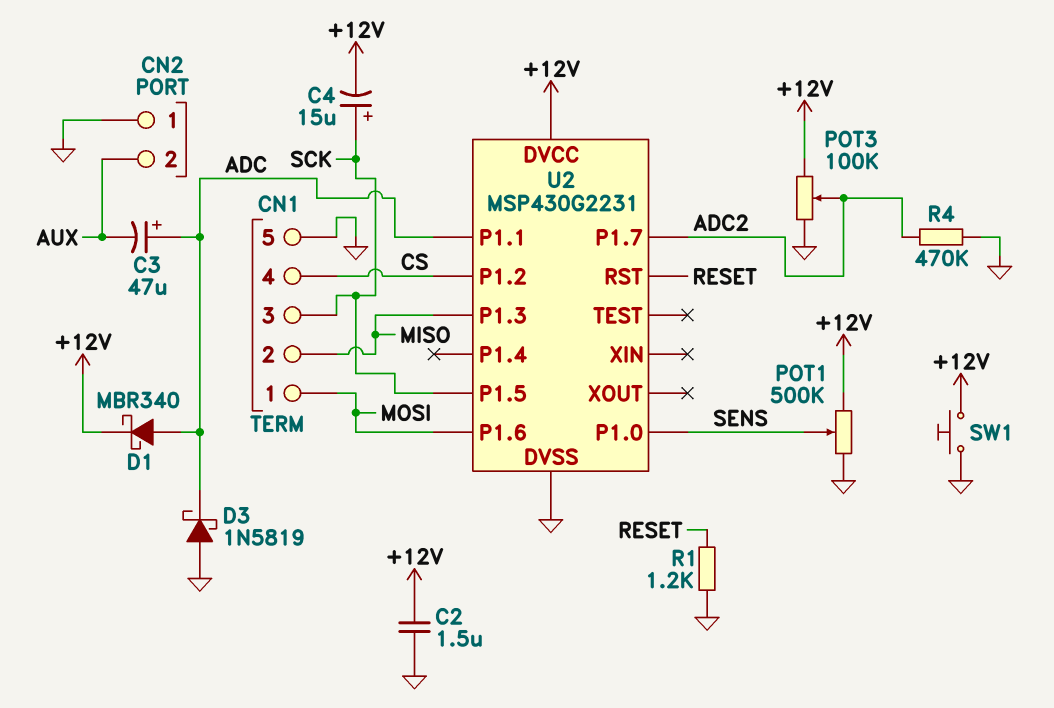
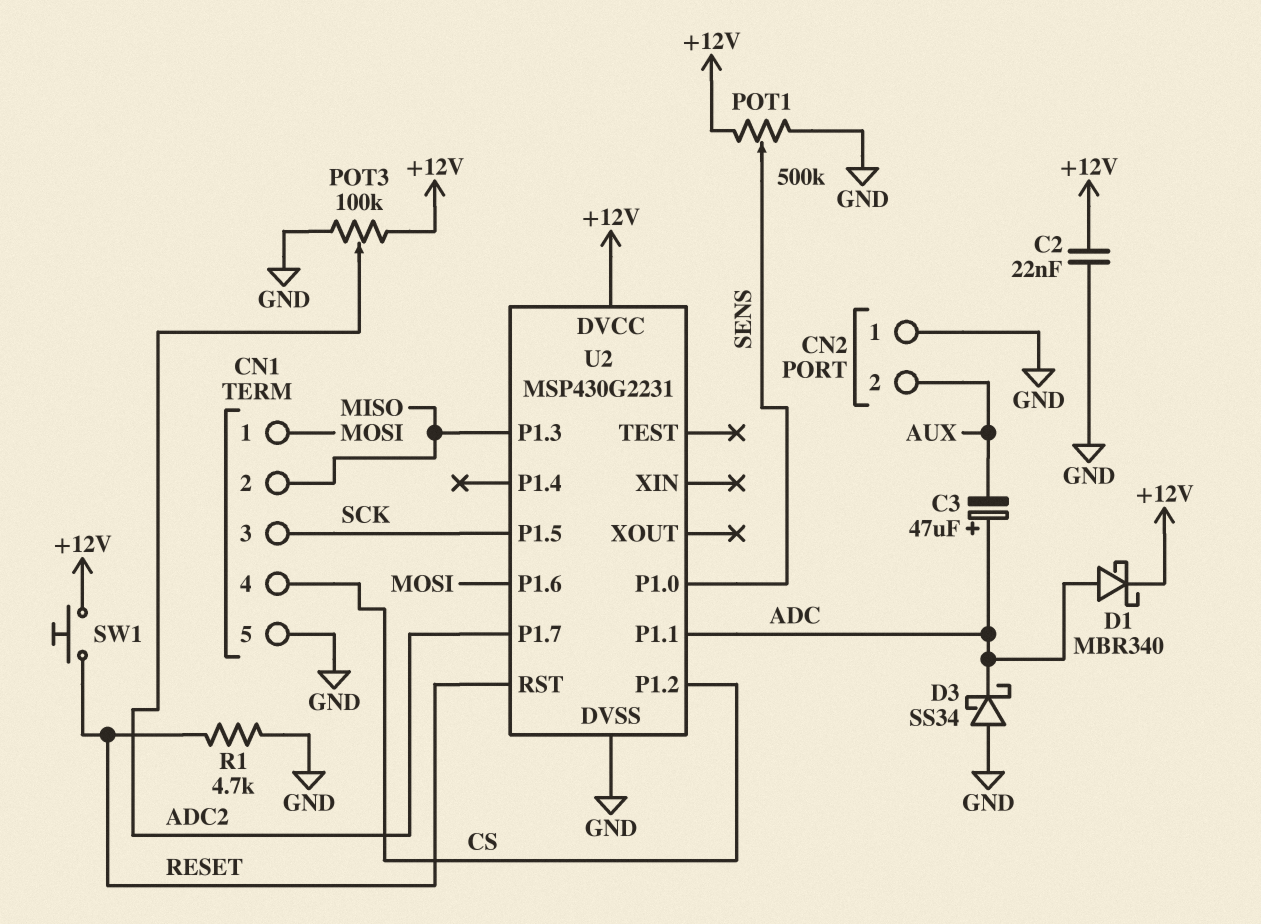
C2: 1.5uF (+12V, GND) -> 22nF (+12V, GND)
C4: 15uF (plus SCK, minus +12V) -> none
D3: schottky 1N5819 (A GND, K ADC) -> schottky SS34 (A GND, K ADC)
R1: 1.2k (GND, RESET) -> 4.7k (GND, RESET)
R4: 470k (ADC2, GND) -> none
SW1: button (+12V, GND) -> button (+12V, RESET)

